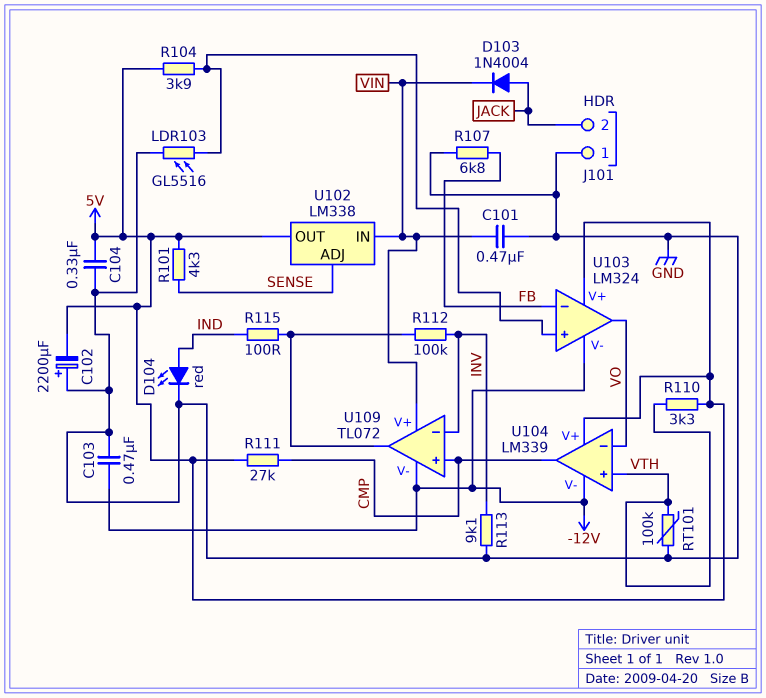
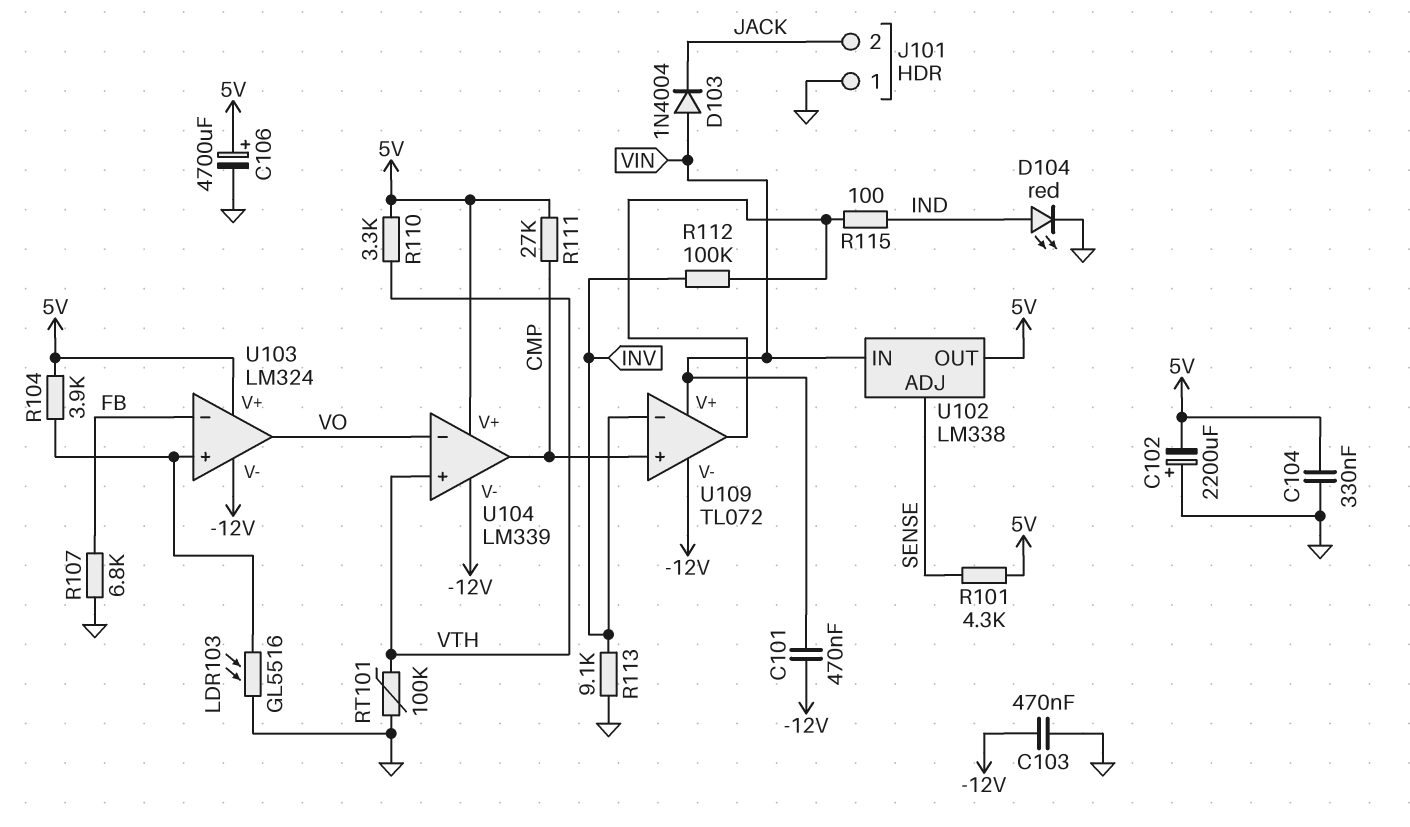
C101: 470nF (GND, VIN) -> 470nF (-12V, VIN)
C106: none -> 4700uF (plus 5V, minus GND)
D103: diode 1N4004 (A JACK, K VIN) -> diode 1N4004 (A VIN, K JACK)

